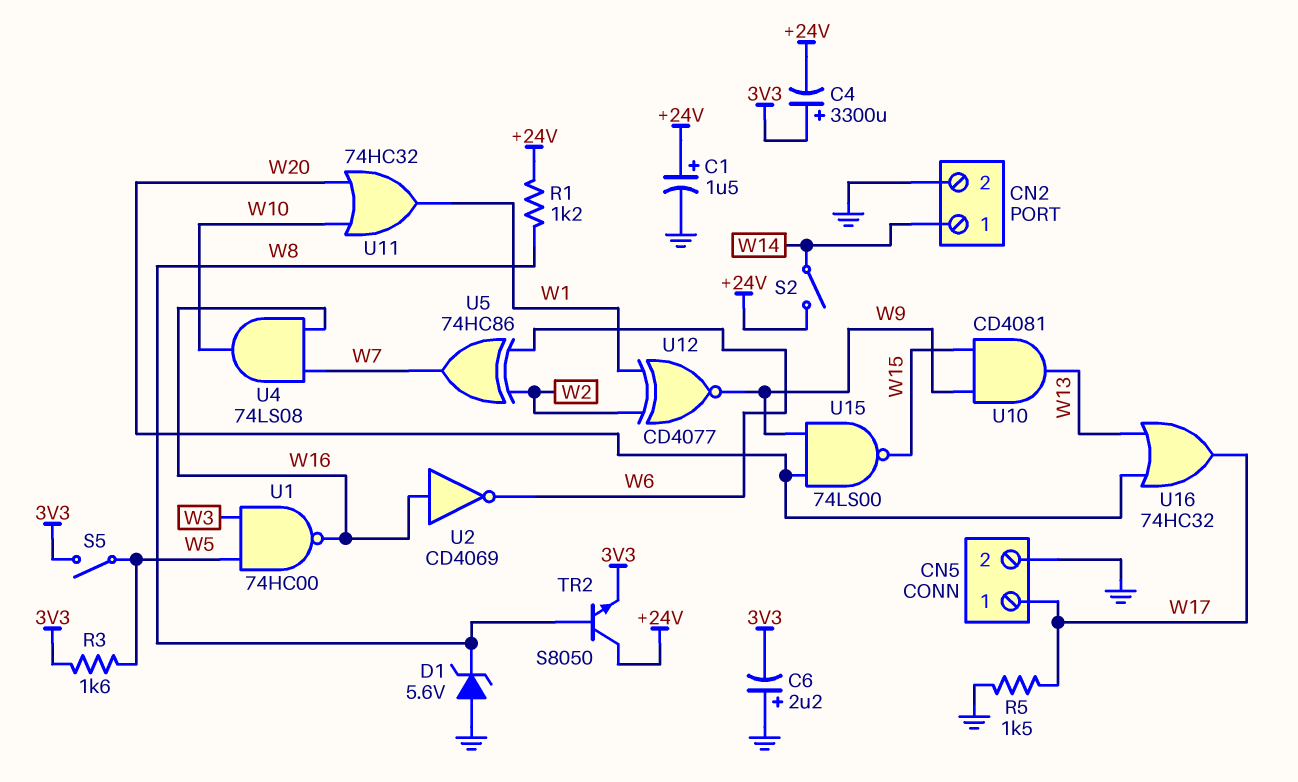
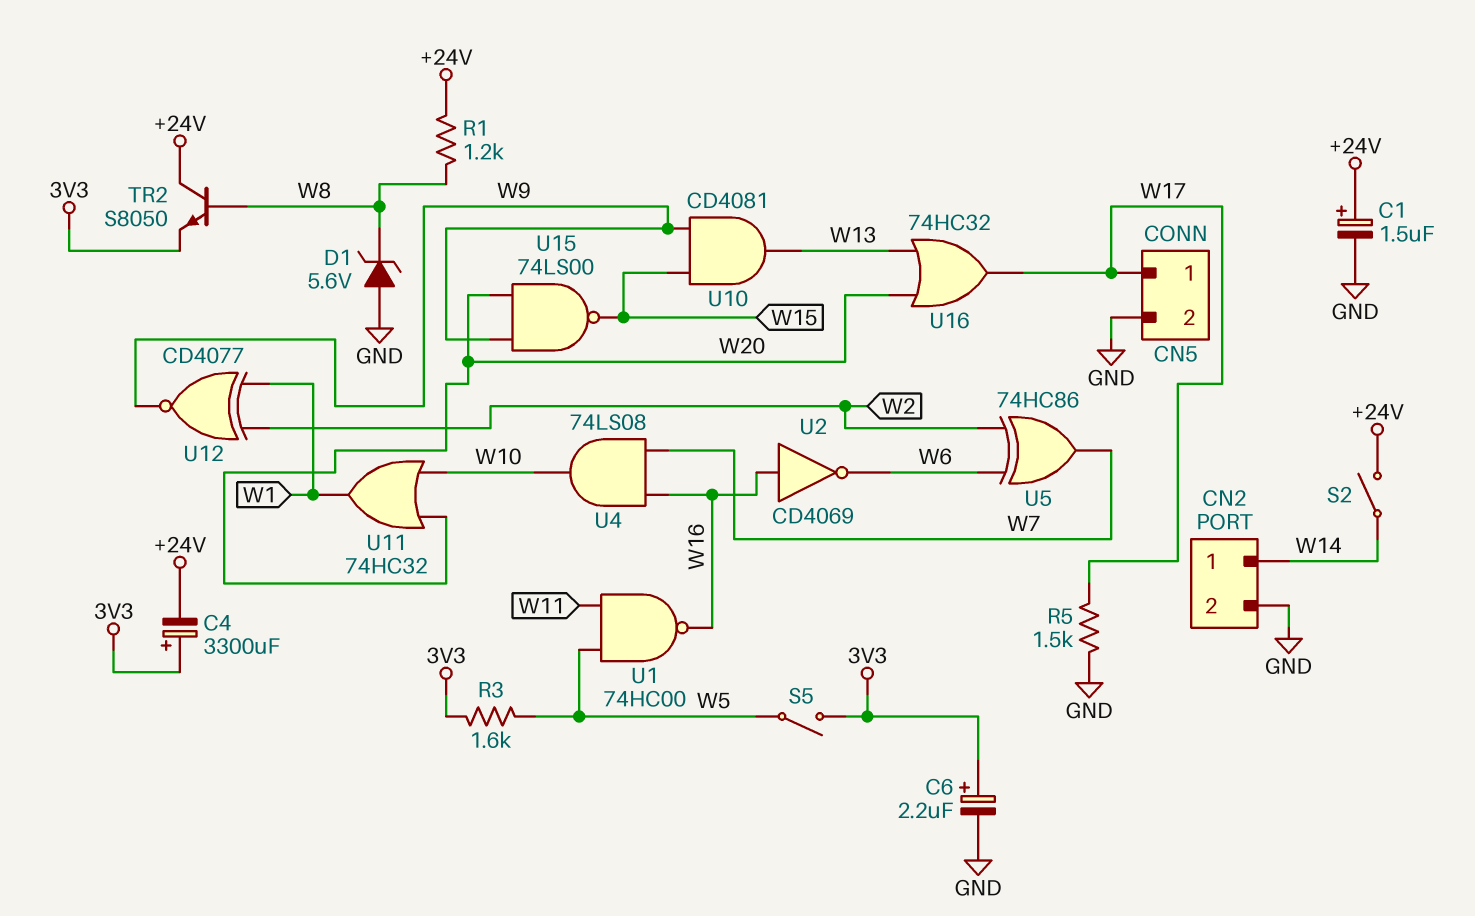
C6: 2.2uF (plus GND, minus 3V3) -> 2.2uF (plus 3V3, minus GND)
U1: NAND 74HC00 (in W3, in W5, out W16) -> NAND 74HC00 (in W5, in W11, out W16)

